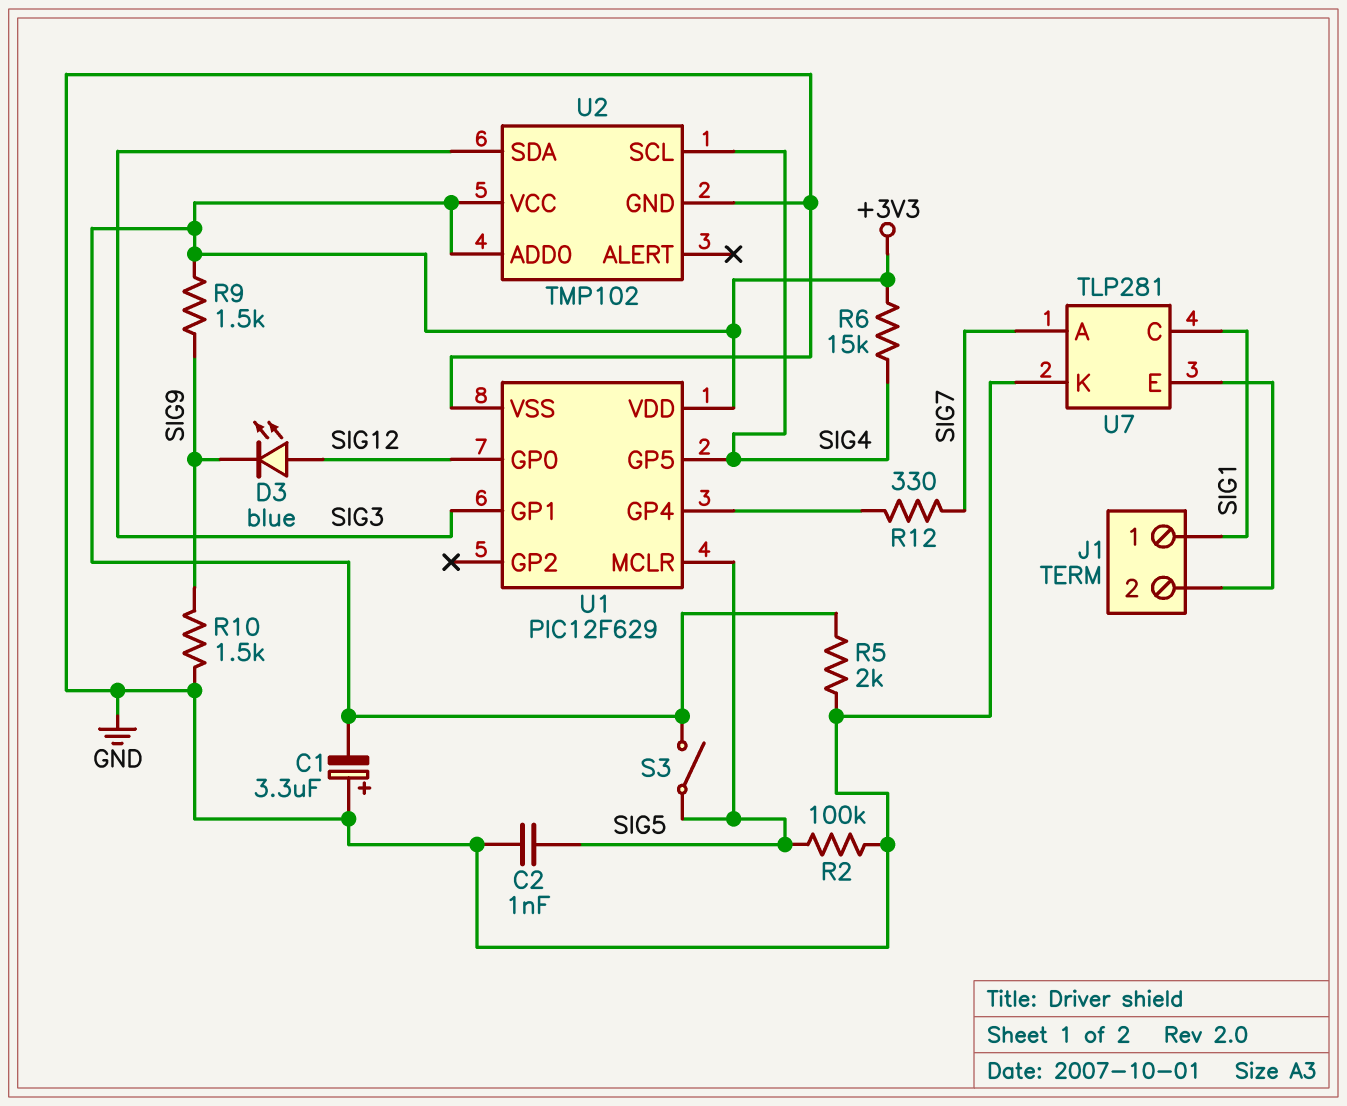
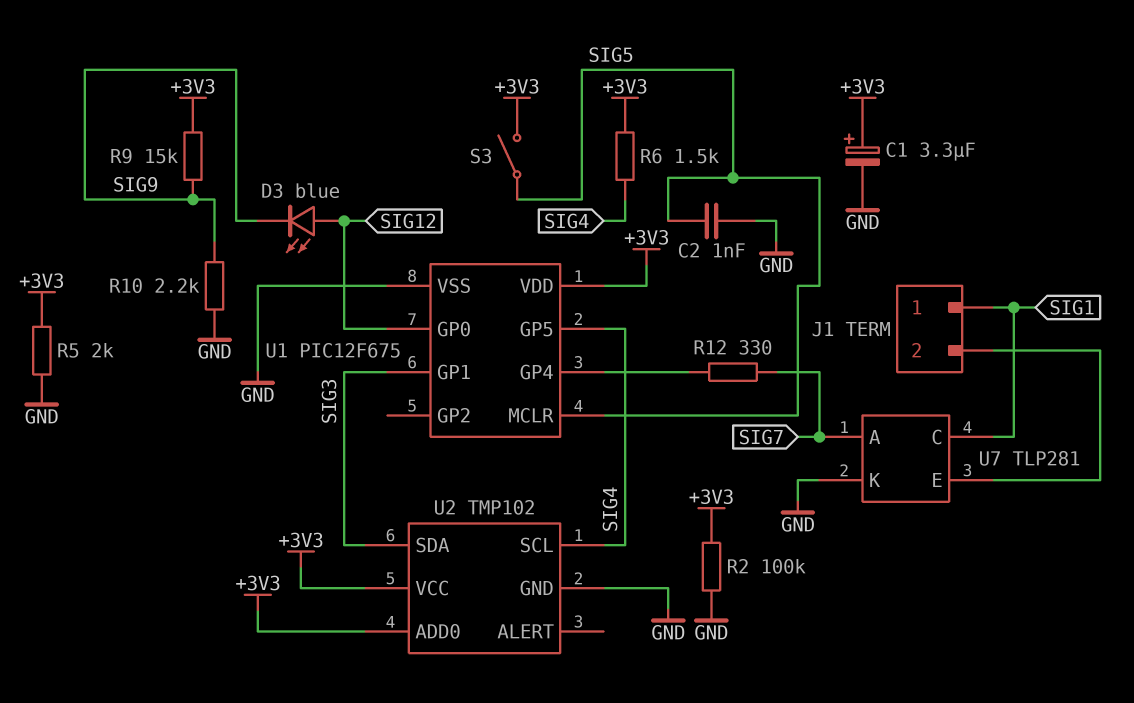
C1: 3.3uF (plus GND, minus +3V3) -> 3.3uF (plus +3V3, minus GND)
R2: 100k (GND, SIG5) -> 100k (+3V3, GND)
R6: 15k (+3V3, SIG4) -> 1.5k (+3V3, SIG4)
R9: 1.5k (+3V3, SIG9) -> 15k (+3V3, SIG9)
R10: 1.5k (GND, SIG9) -> 2.2k (GND, SIG9)
U1: PIC12F629 -> PIC12F675

